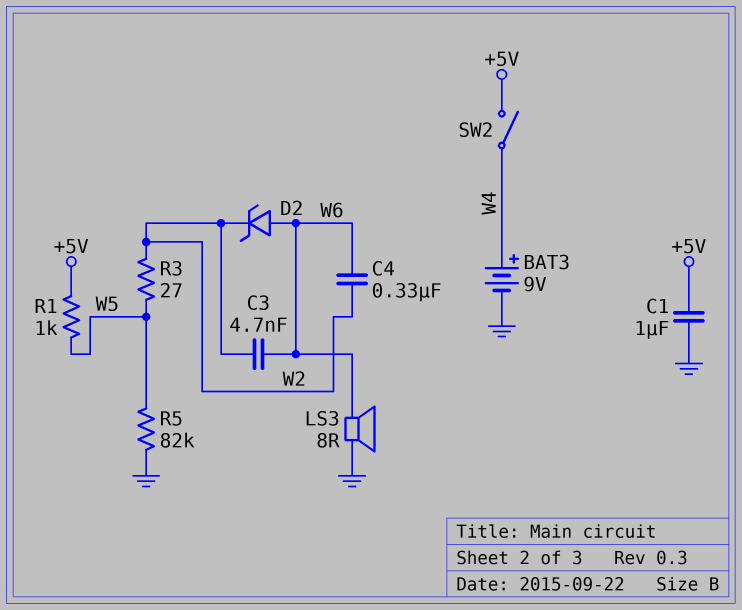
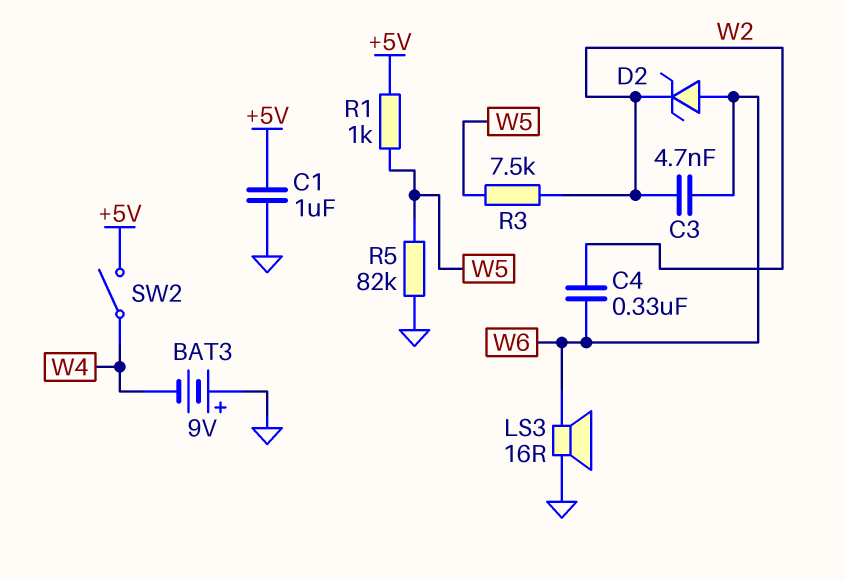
BAT3: 9V (plus W4, minus GND) -> 9V (plus GND, minus W4)
LS3: speaker 8R (GND, W6) -> speaker 16R (GND, W6)
R3: 27 (W2, W5) -> 7.5k (W2, W5)

